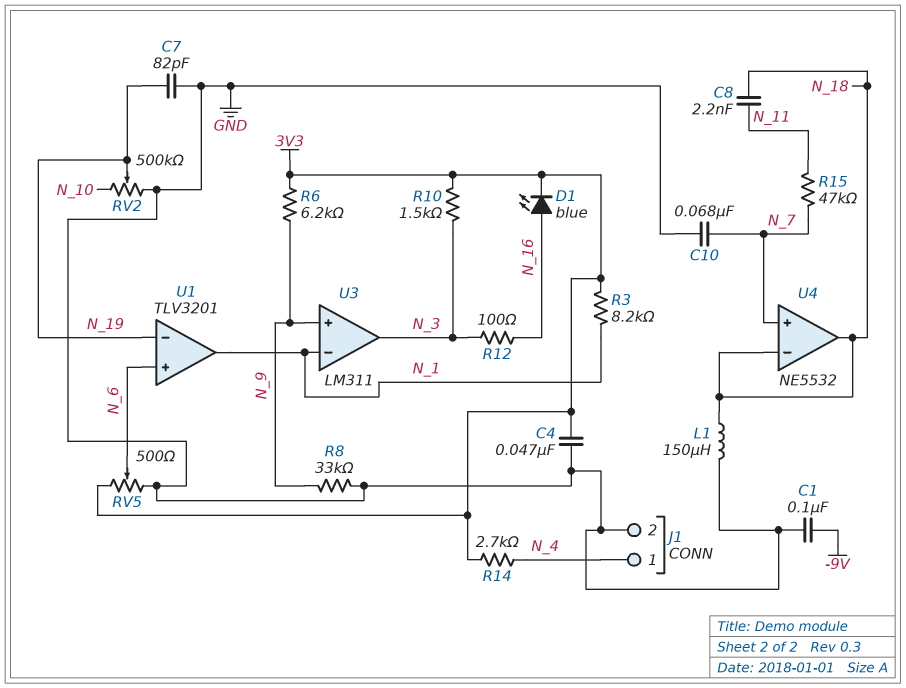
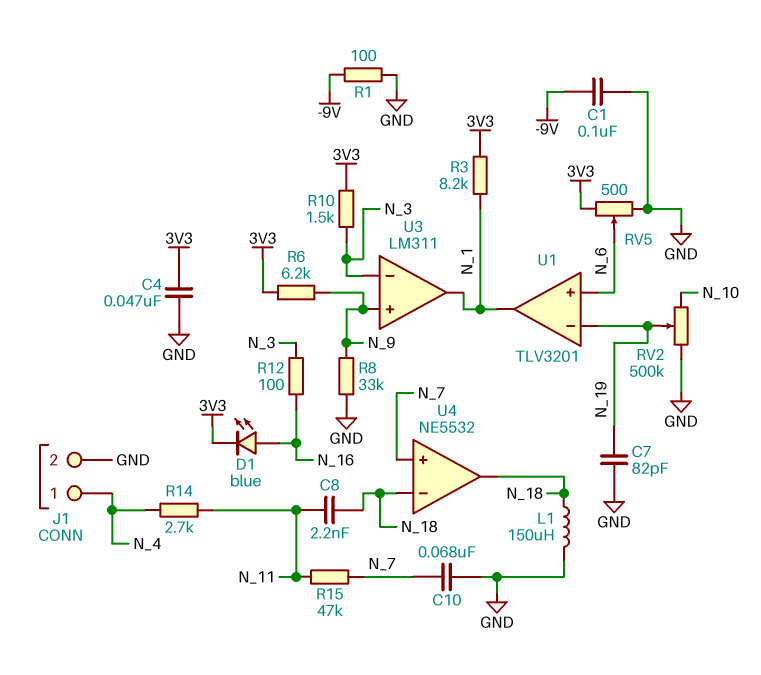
R1: none -> 100 (-9V, GND)
R14: 2.7k (3V3, N_4) -> 2.7k (N_4, N_11)
U3 pin in-: N_1 -> N_3
U3 pin out: N_3 -> N_1

